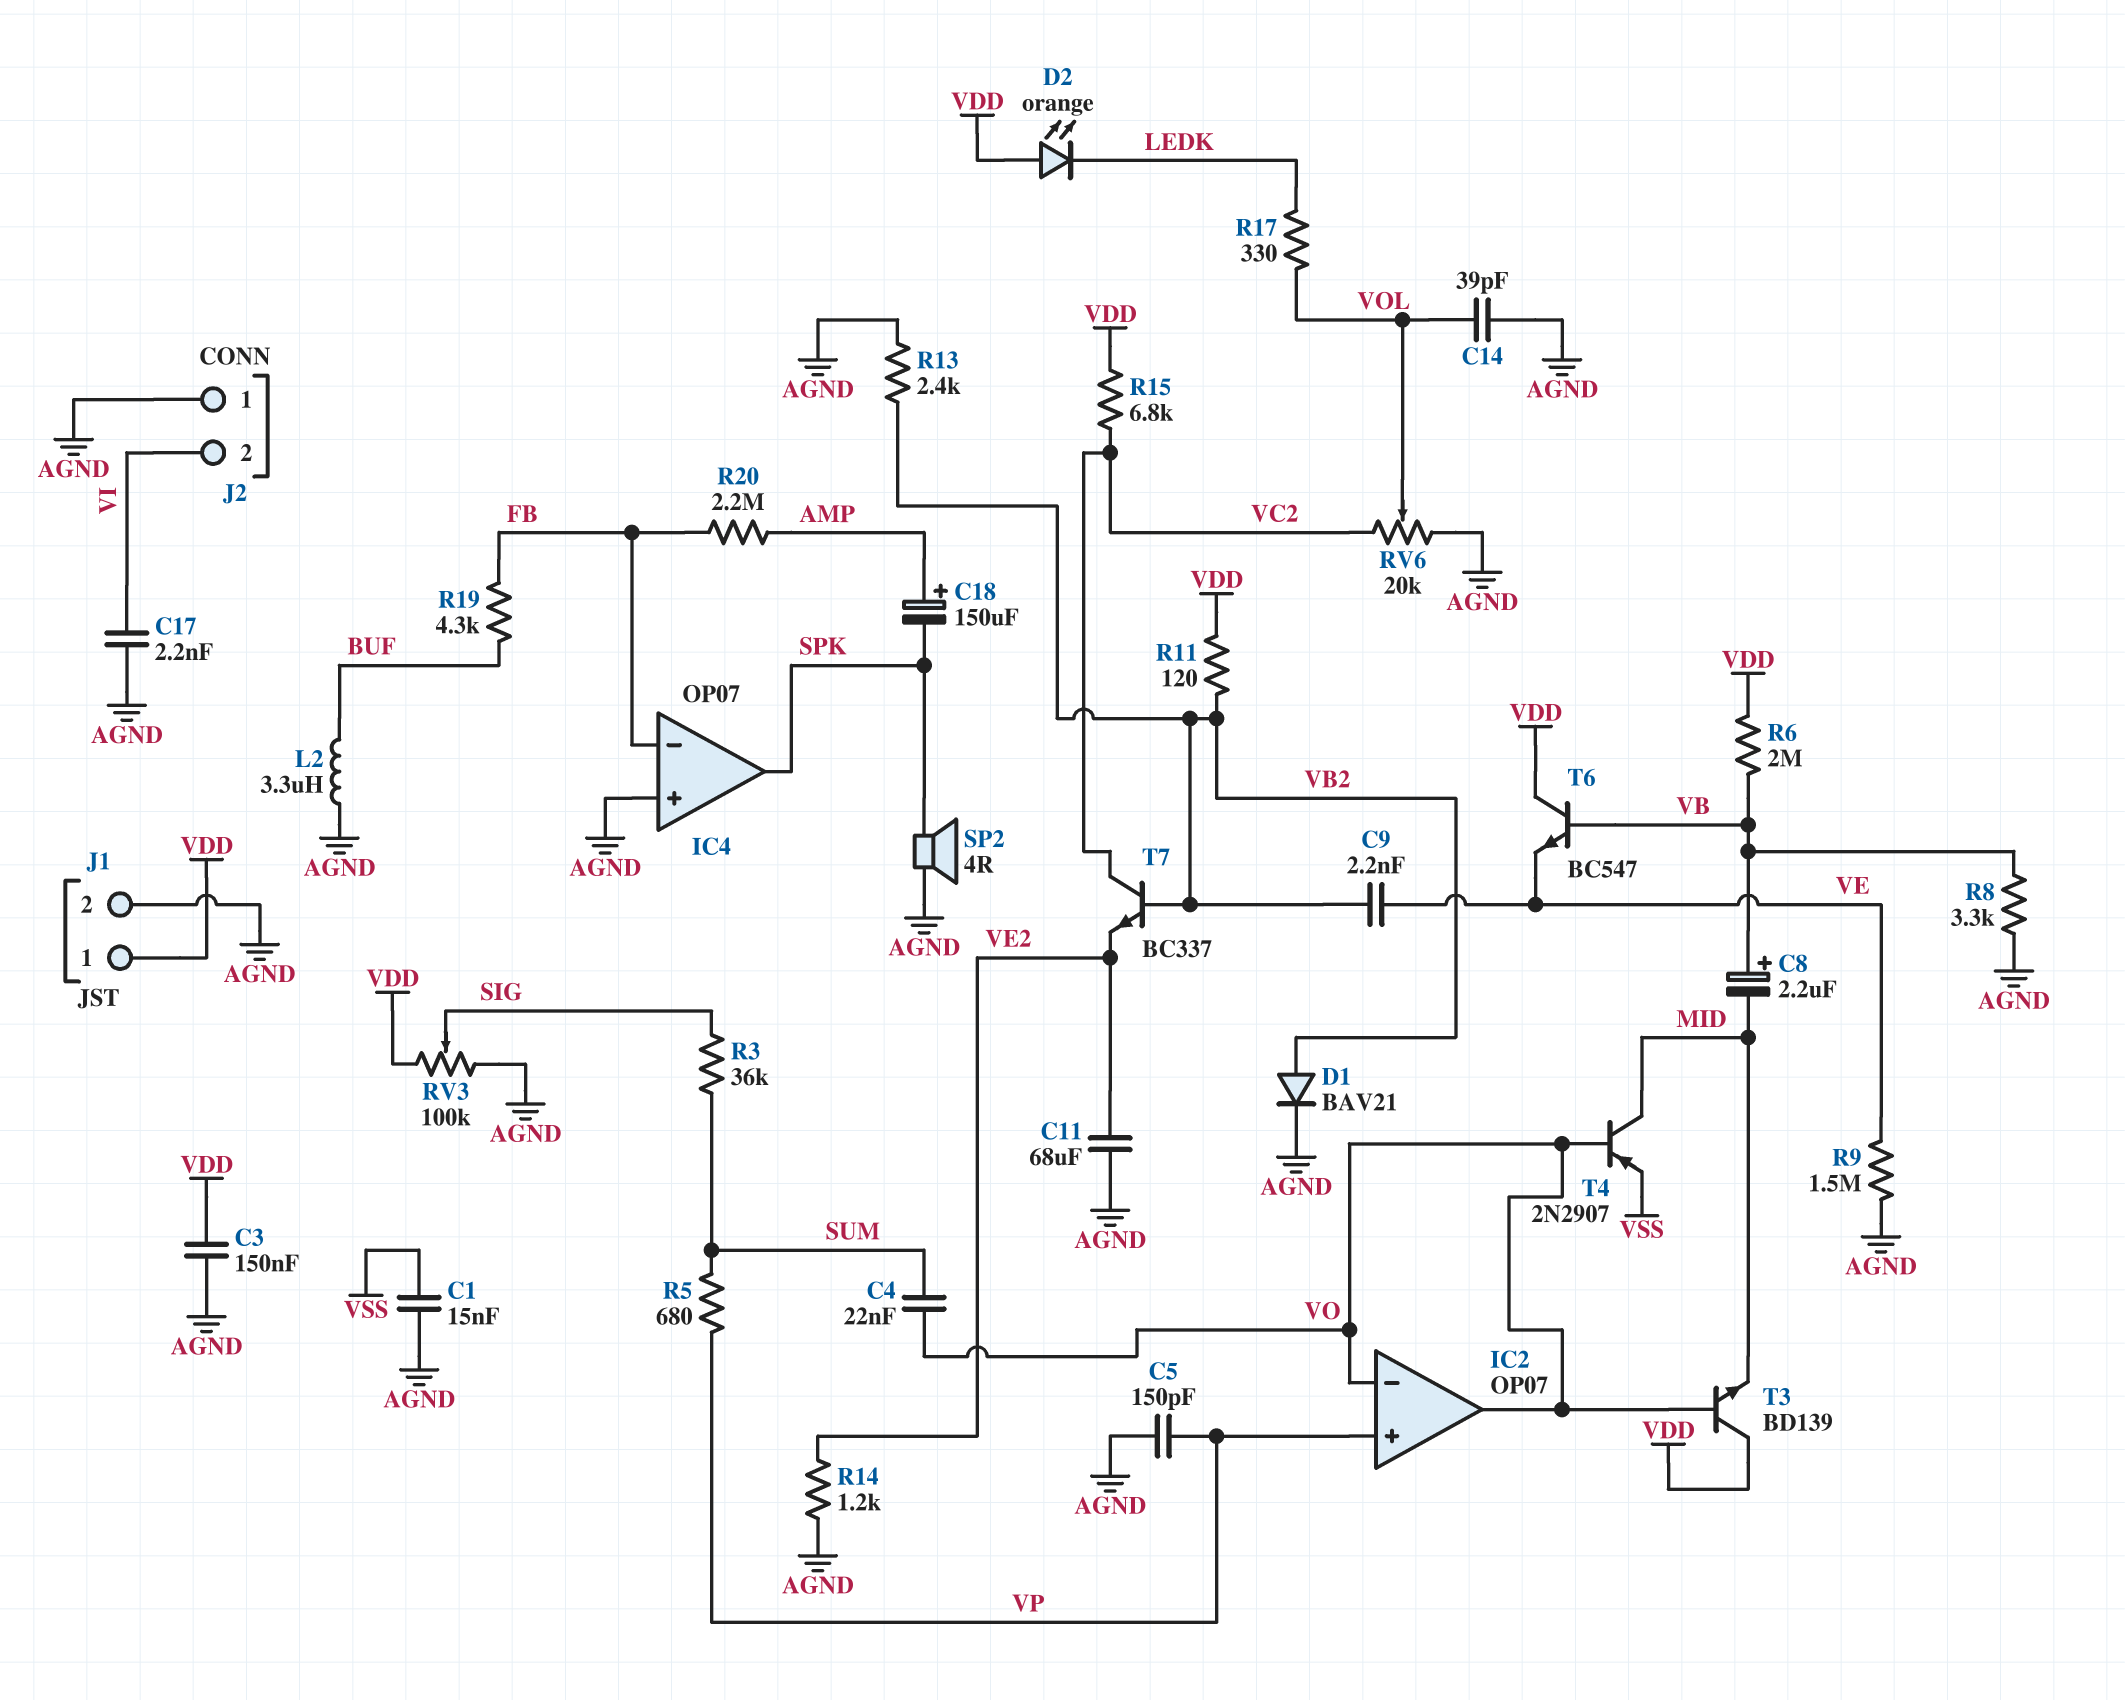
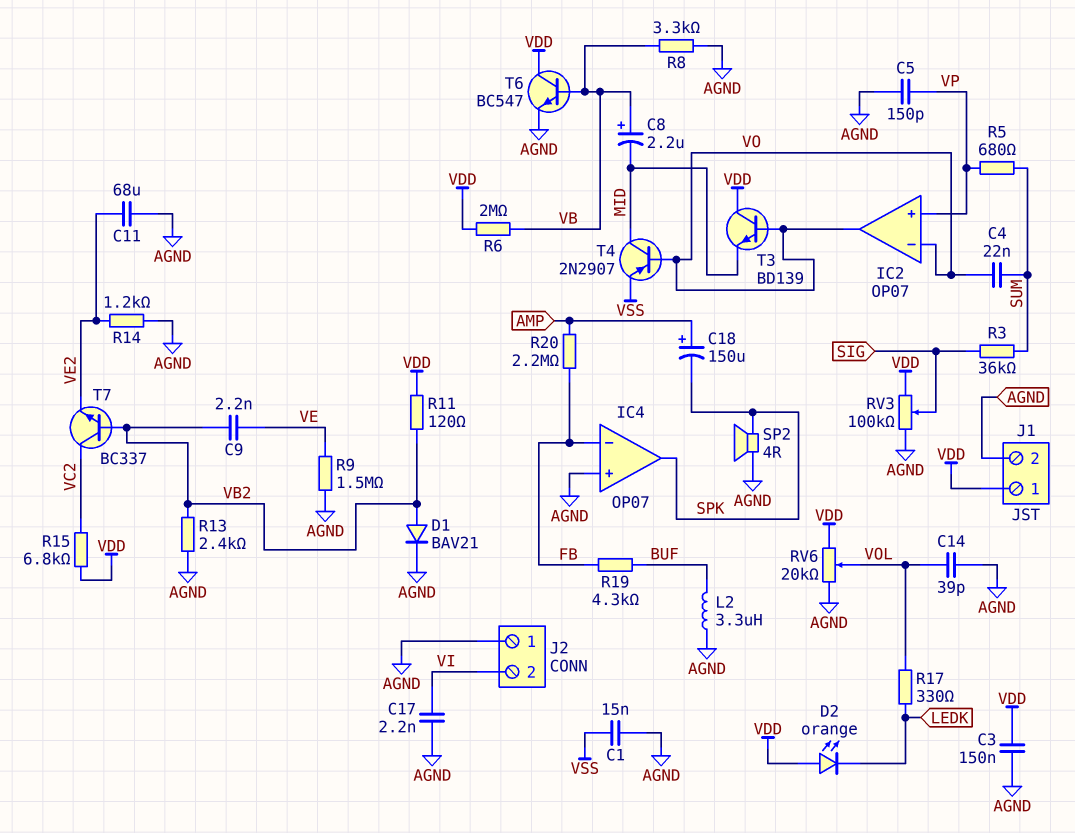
RV6: 20k (AGND, VC2, wiper VOL) -> 20k (AGND, VDD, wiper VOL)
T6: NPN BC547 (B VB, C VDD, E VE) -> NPN BC547 (B VB, C VDD, E AGND)

